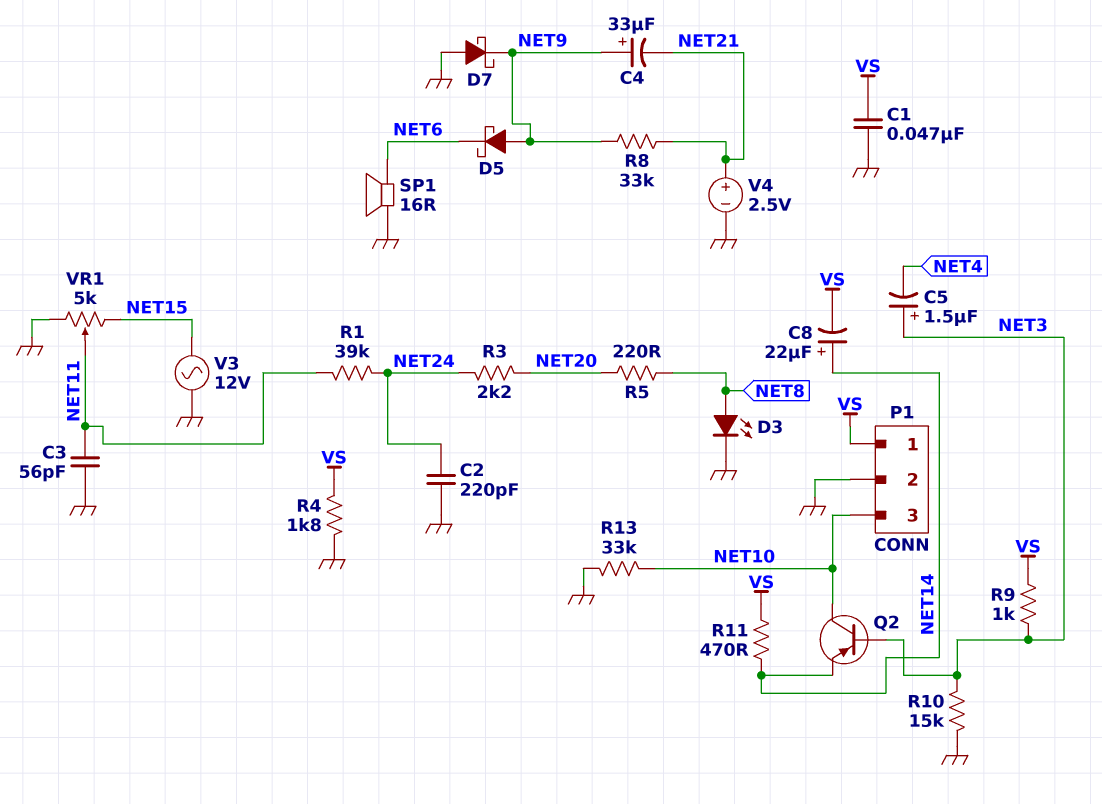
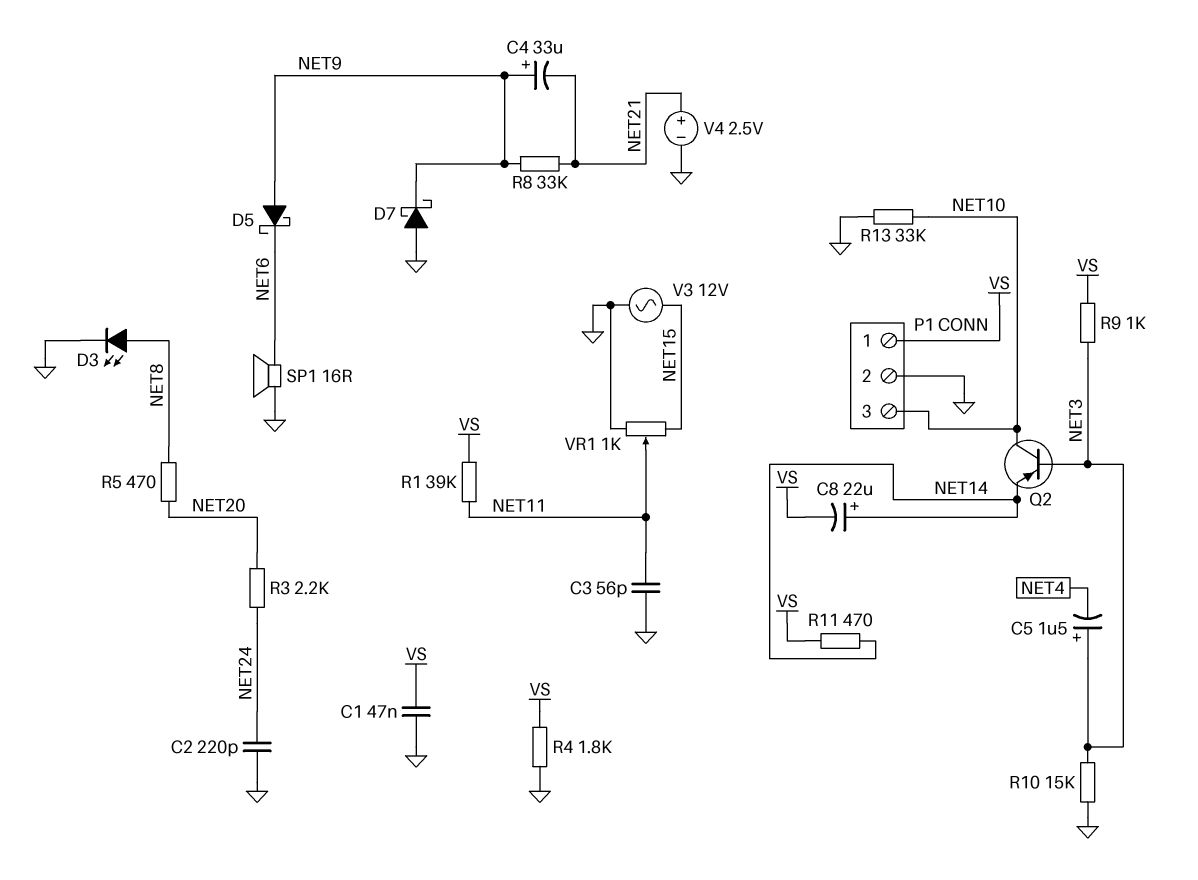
R1: 39k (NET11, NET24) -> 39k (NET11, VS)
R5: 220 (NET8, NET20) -> 470 (NET8, NET20)
VR1: 5k (GND, NET15, wiper NET11) -> 1k (GND, NET15, wiper NET11)

